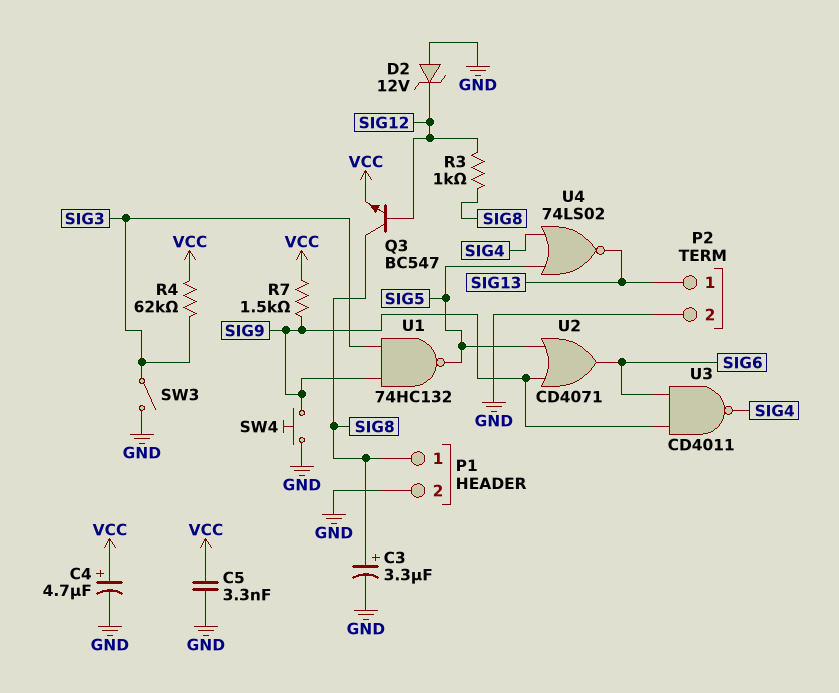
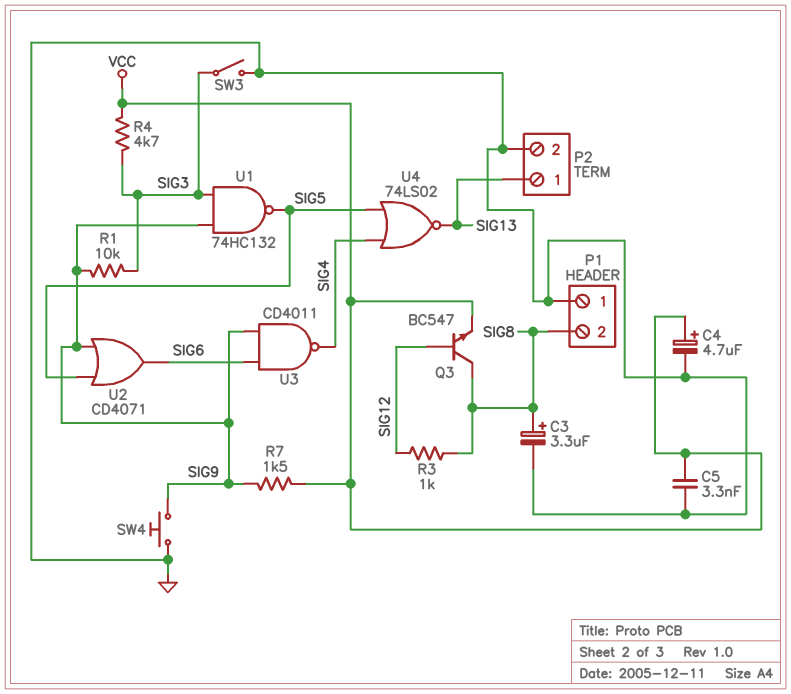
D2: zener 12V (A GND, K SIG12) -> none
P1 pin 1: SIG8 -> GND
P1 pin 2: GND -> SIG8
R1: none -> 10k (SIG3, SIG9)
R4: 62k (SIG3, VCC) -> 4.7k (SIG3, VCC)

